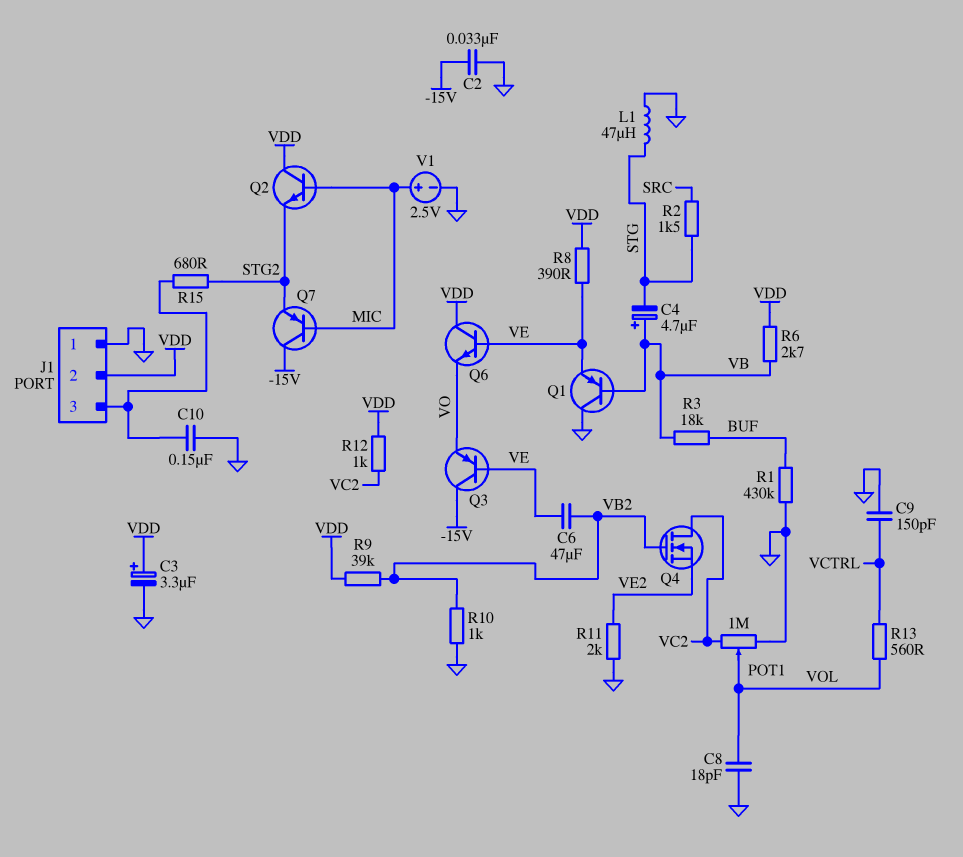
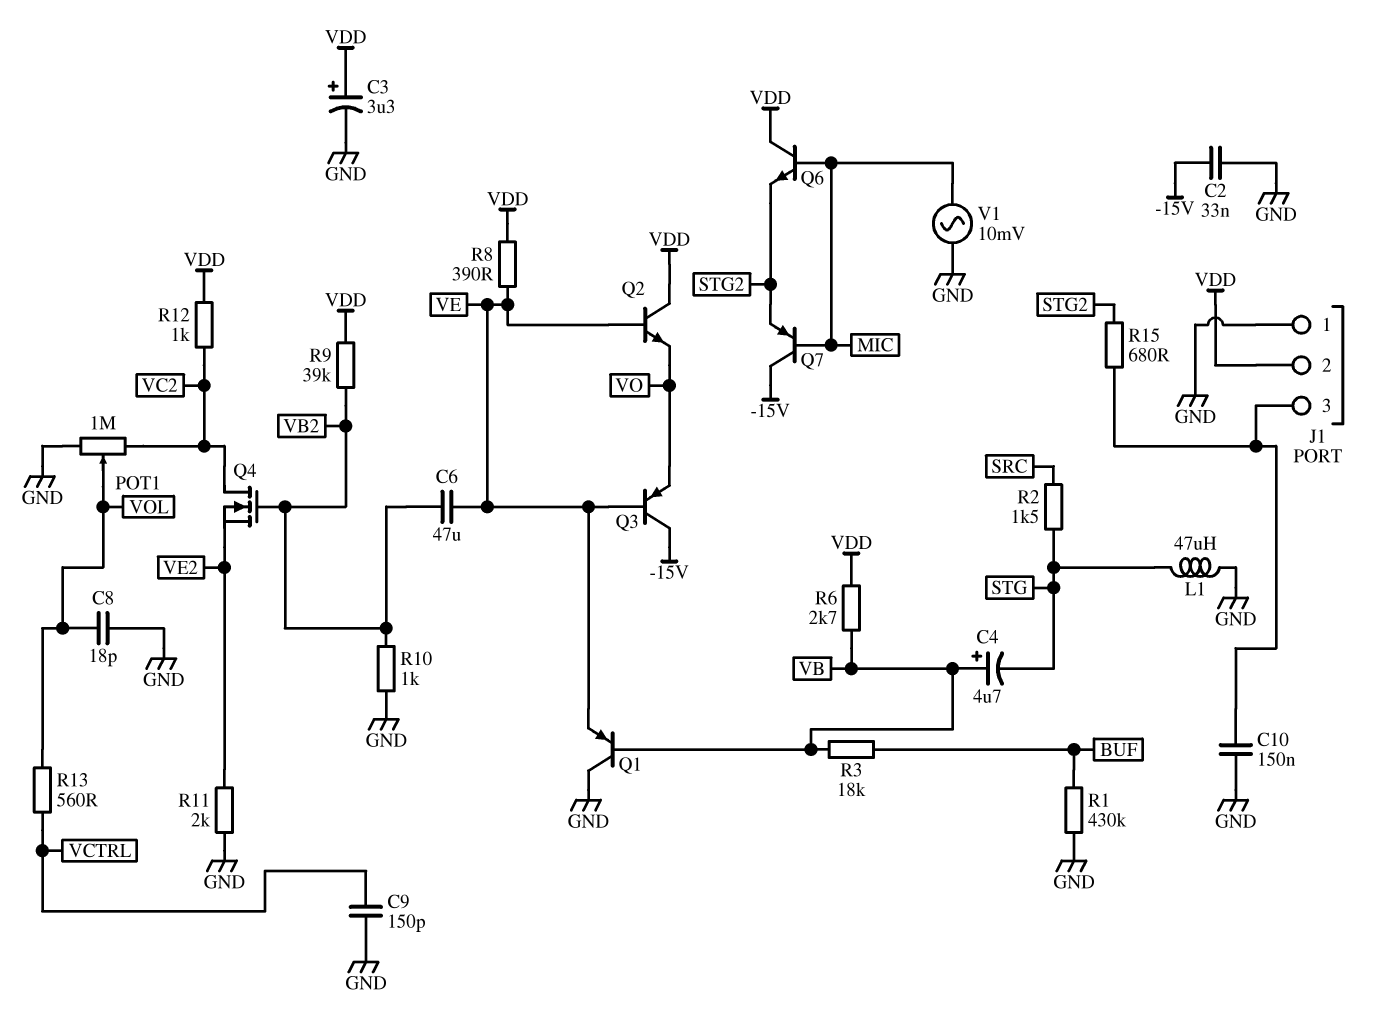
Q2: NPN (B MIC, C VDD, E STG2) -> NPN (B VE, C VDD, E VO)
Q6: NPN (B VE, C VDD, E VO) -> NPN (B MIC, C VDD, E STG2)
V1: 2.5V (plus MIC, minus GND) -> AC 10mV (GND, MIC)

